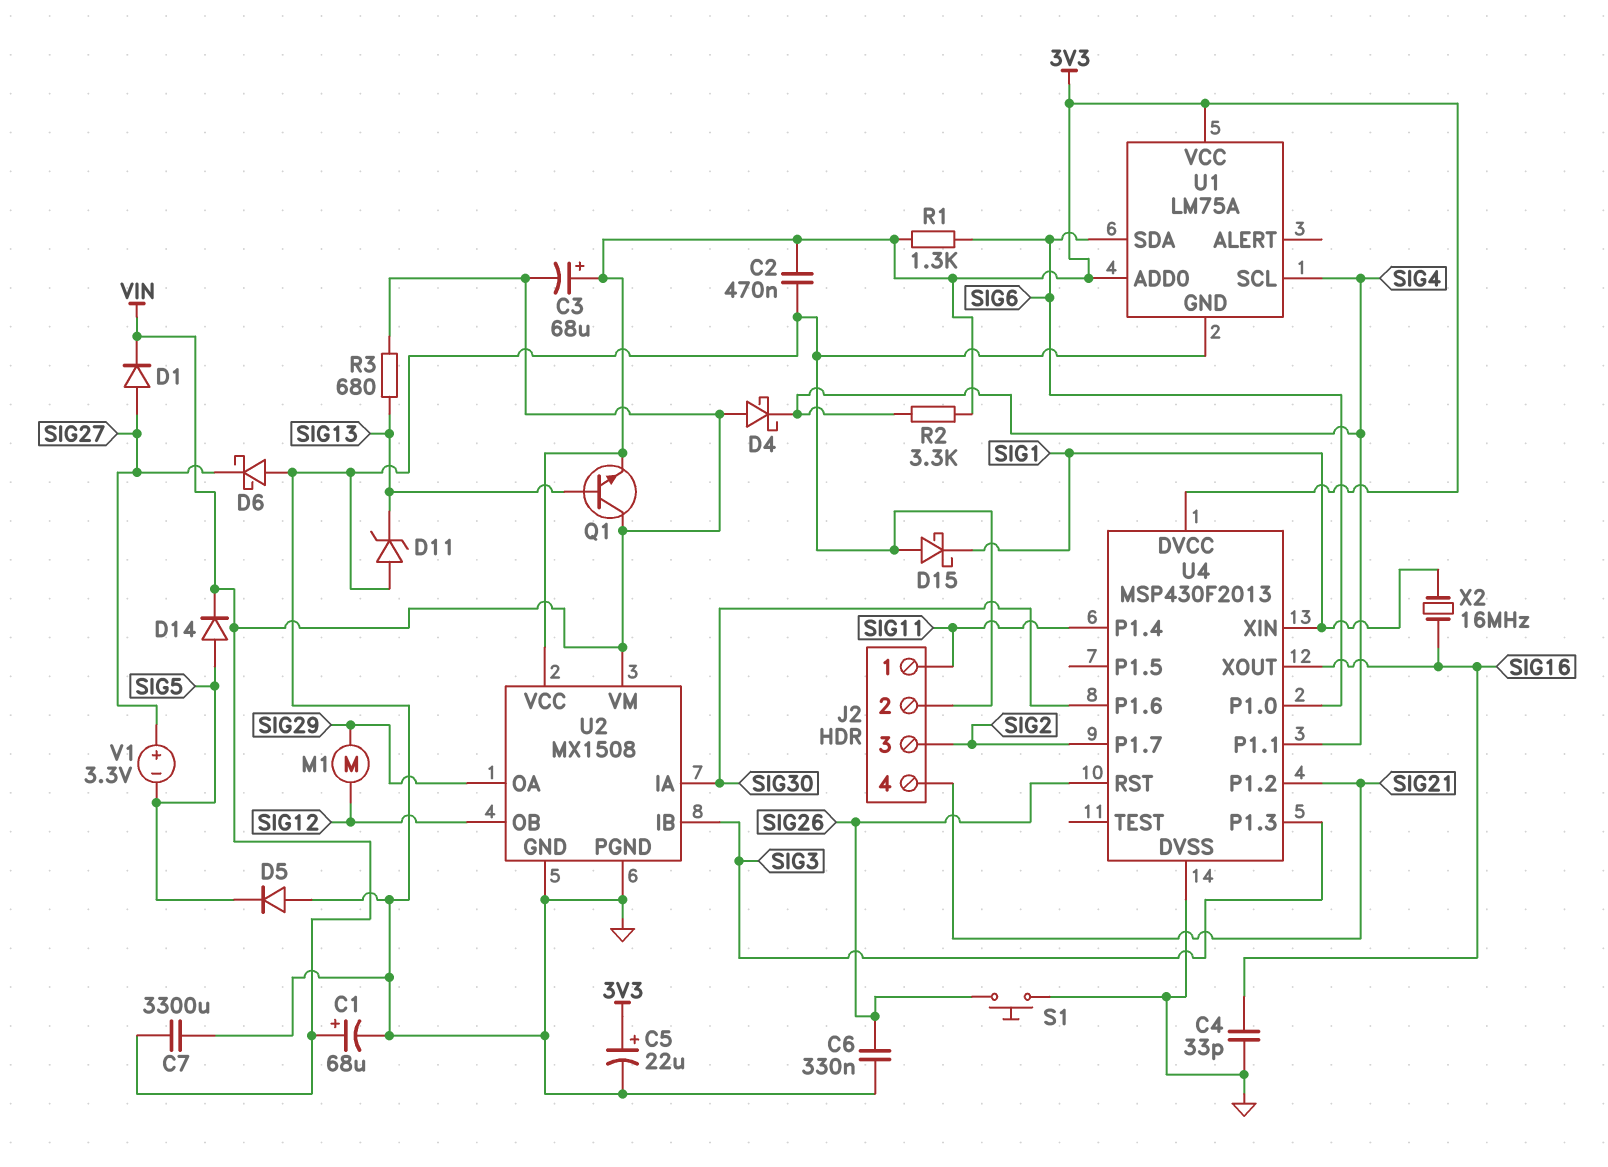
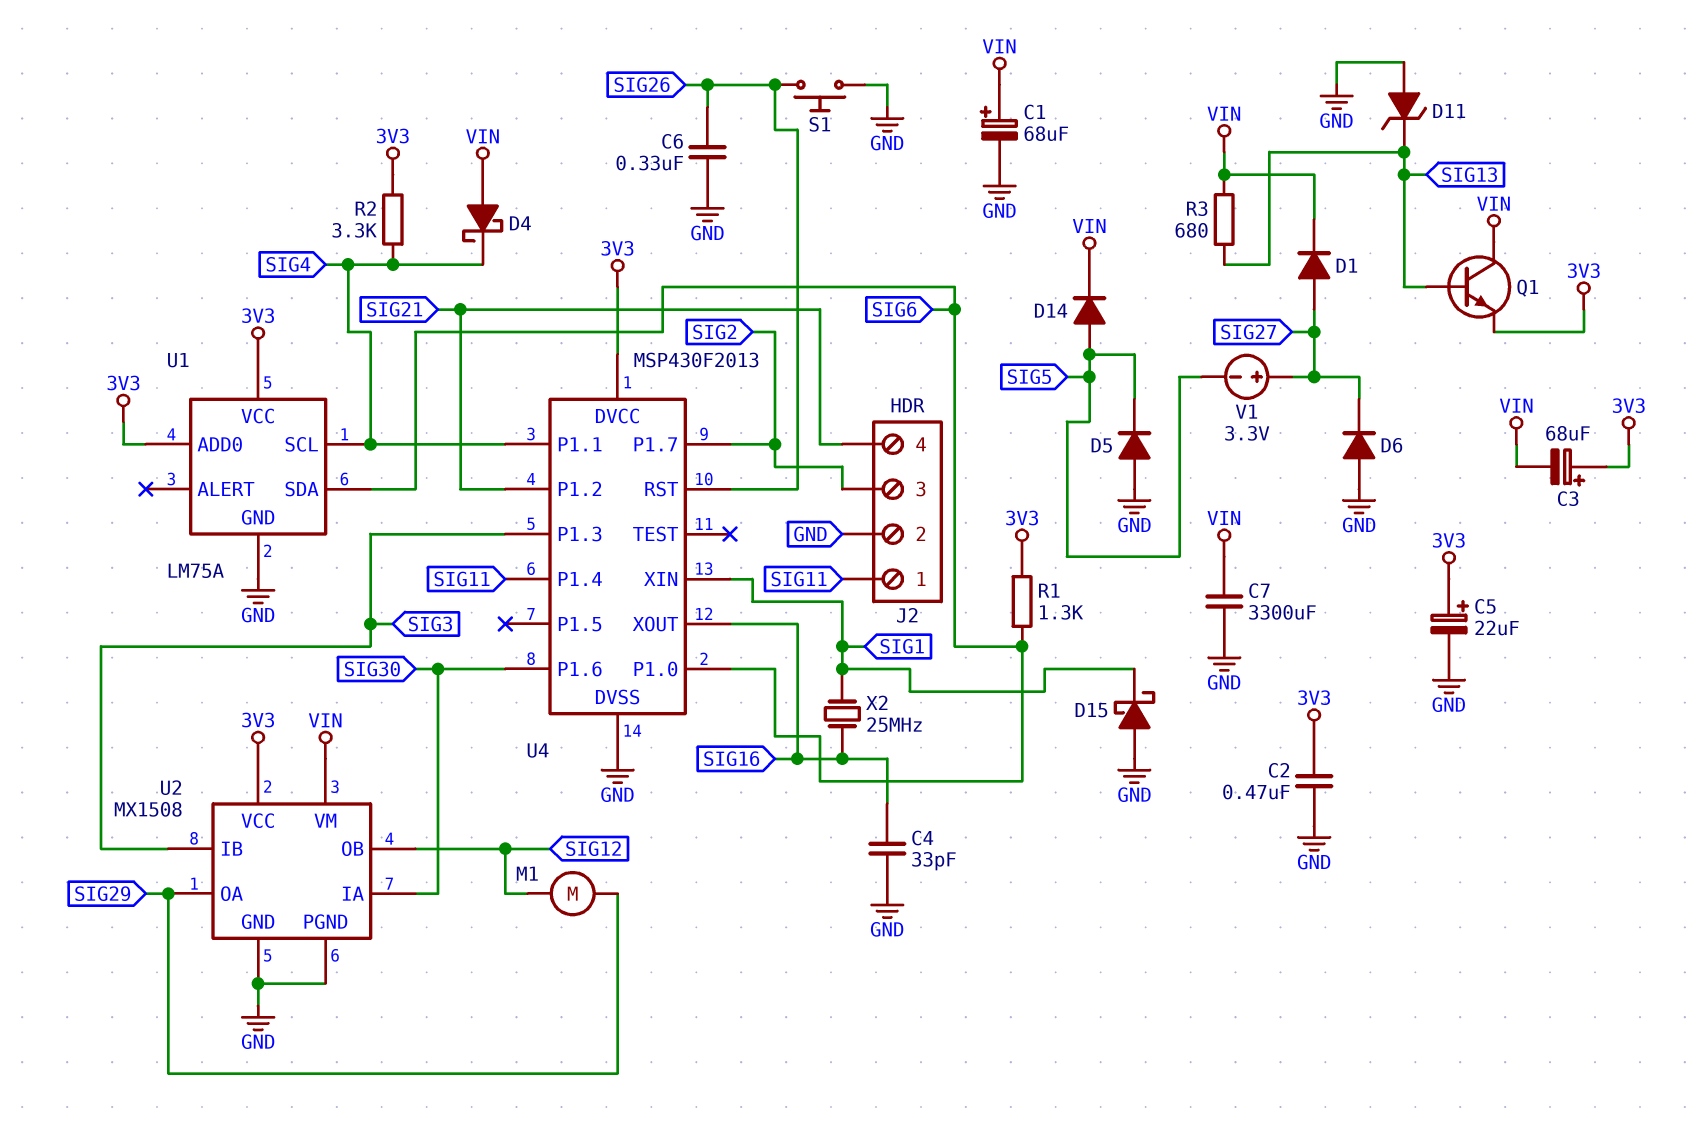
D6: schottky (A GND, K SIG27) -> diode (A GND, K SIG27)
X2: 16MHz (SIG1, SIG16) -> 25MHz (SIG1, SIG16)

